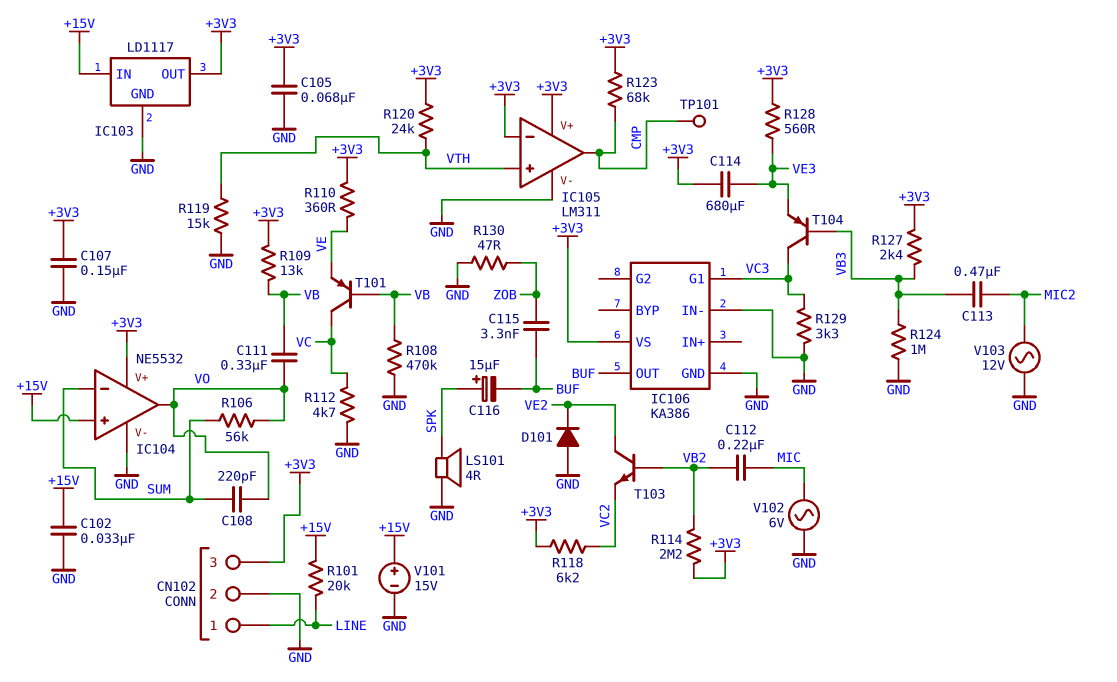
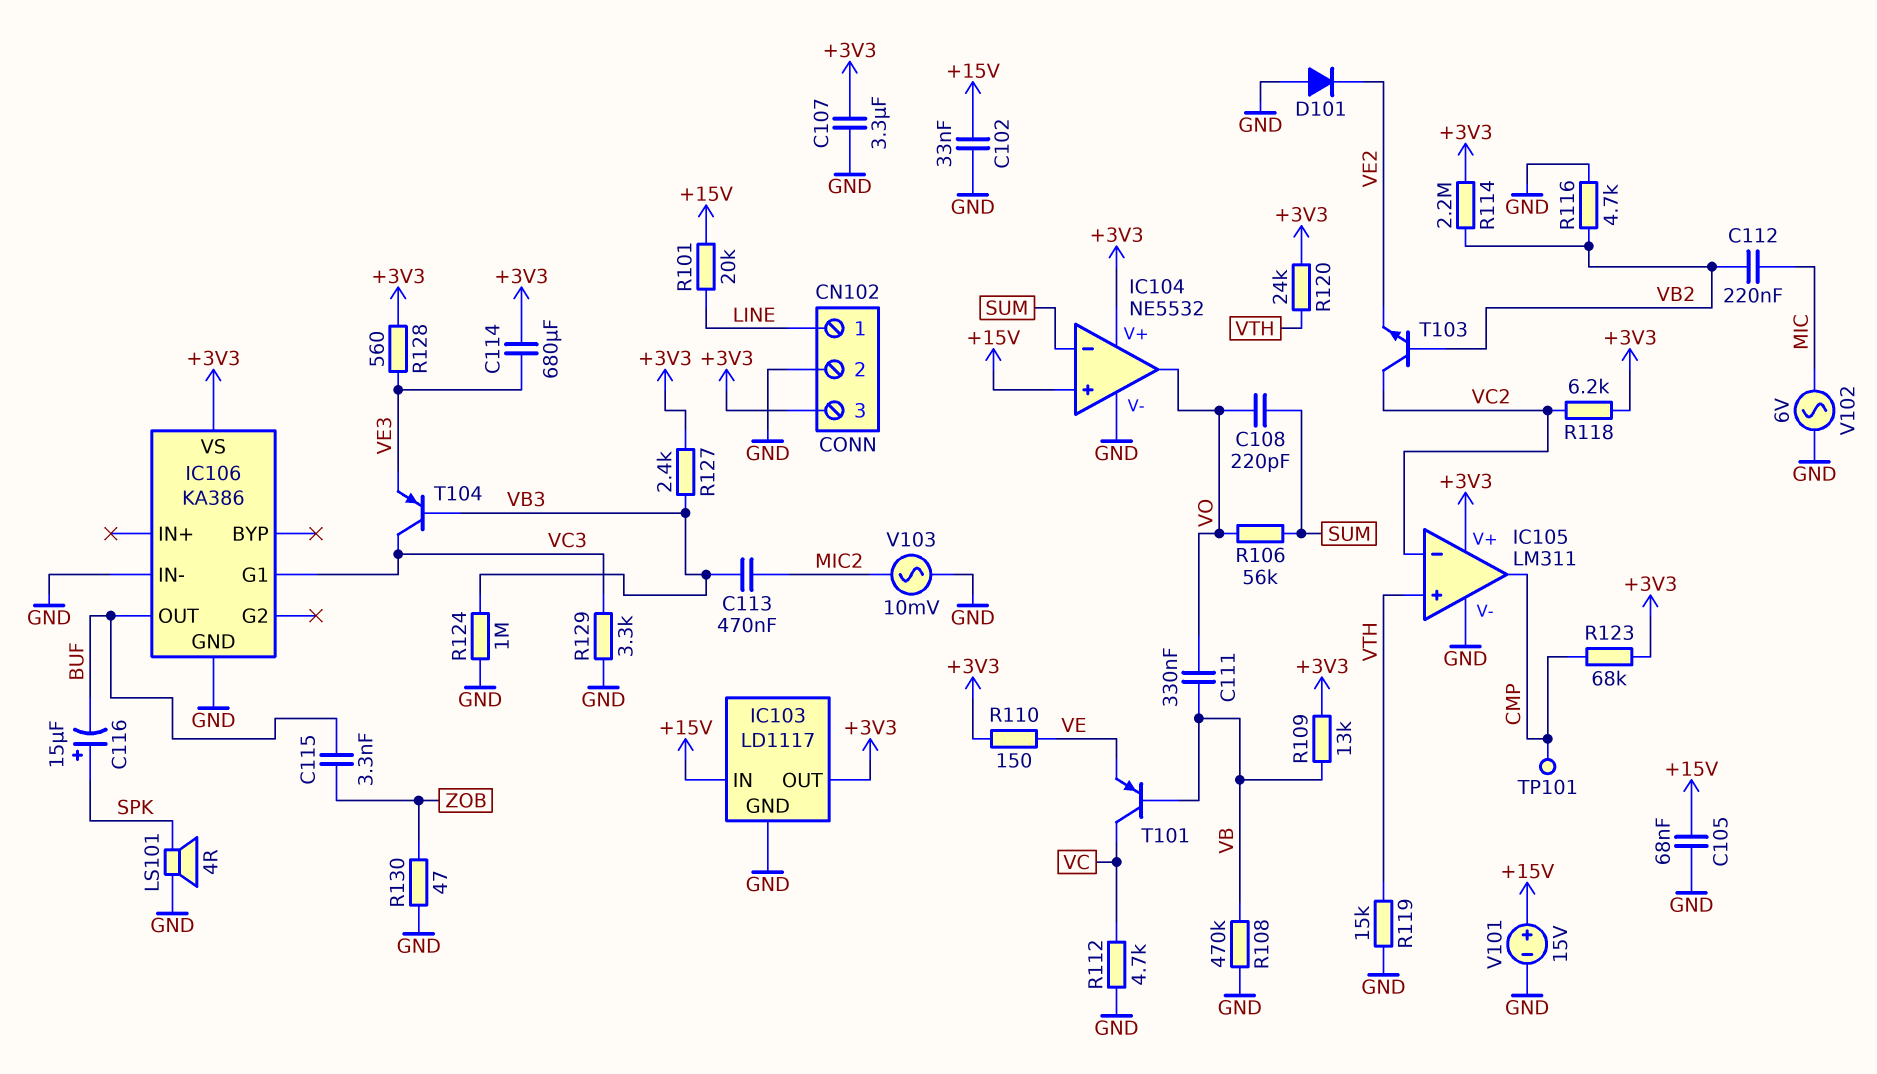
C105: 68nF (+3V3, GND) -> 68nF (+15V, GND)
C107: 150nF (+3V3, GND) -> 3.3uF (+3V3, GND)
IC105 pin in-: +3V3 -> VC2
R110: 360 (+3V3, VE) -> 150 (+3V3, VE)
R116: none -> 4.7k (GND, VB2)
T103: NPN (B VB2, C VE2, E VC2) -> NPN (B VB2, C VC2, E VE2)
V103: AC 12V (GND, MIC2) -> AC 10mV (GND, MIC2)

